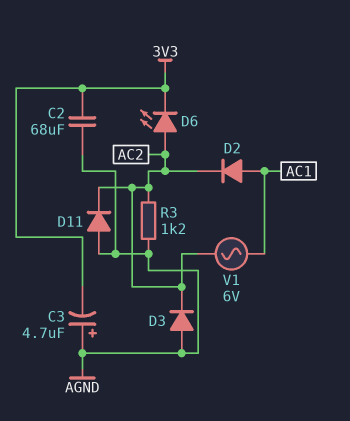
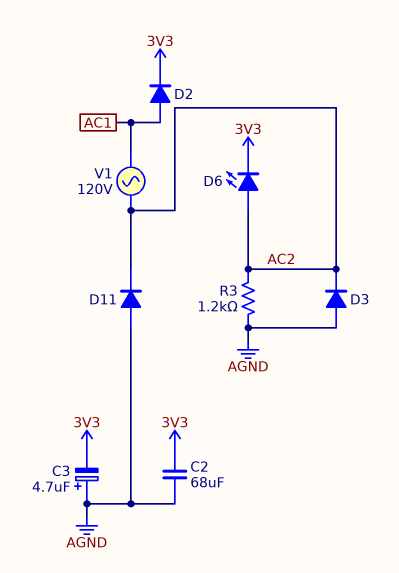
D2: diode (A AC1, K AC2) -> diode (A AC1, K 3V3)
V1: AC 6V (AC1, AC2) -> AC 120V (AC1, AC2)

